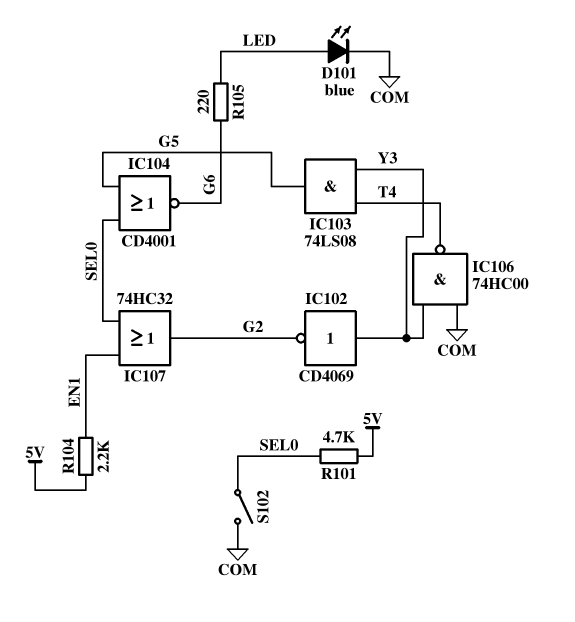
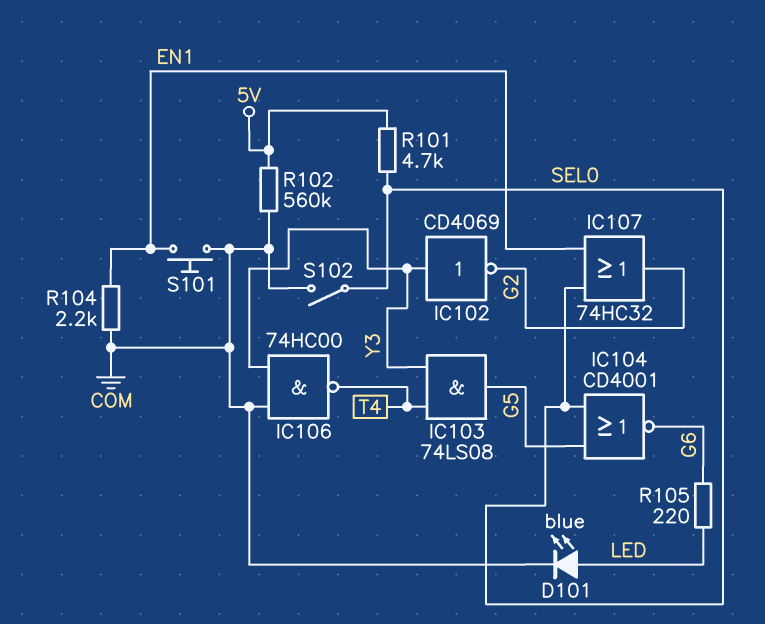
R102: none -> 560k (5V, COM)
R104: 2.2k (5V, EN1) -> 2.2k (COM, EN1)
S101: none -> button (COM, EN1)

